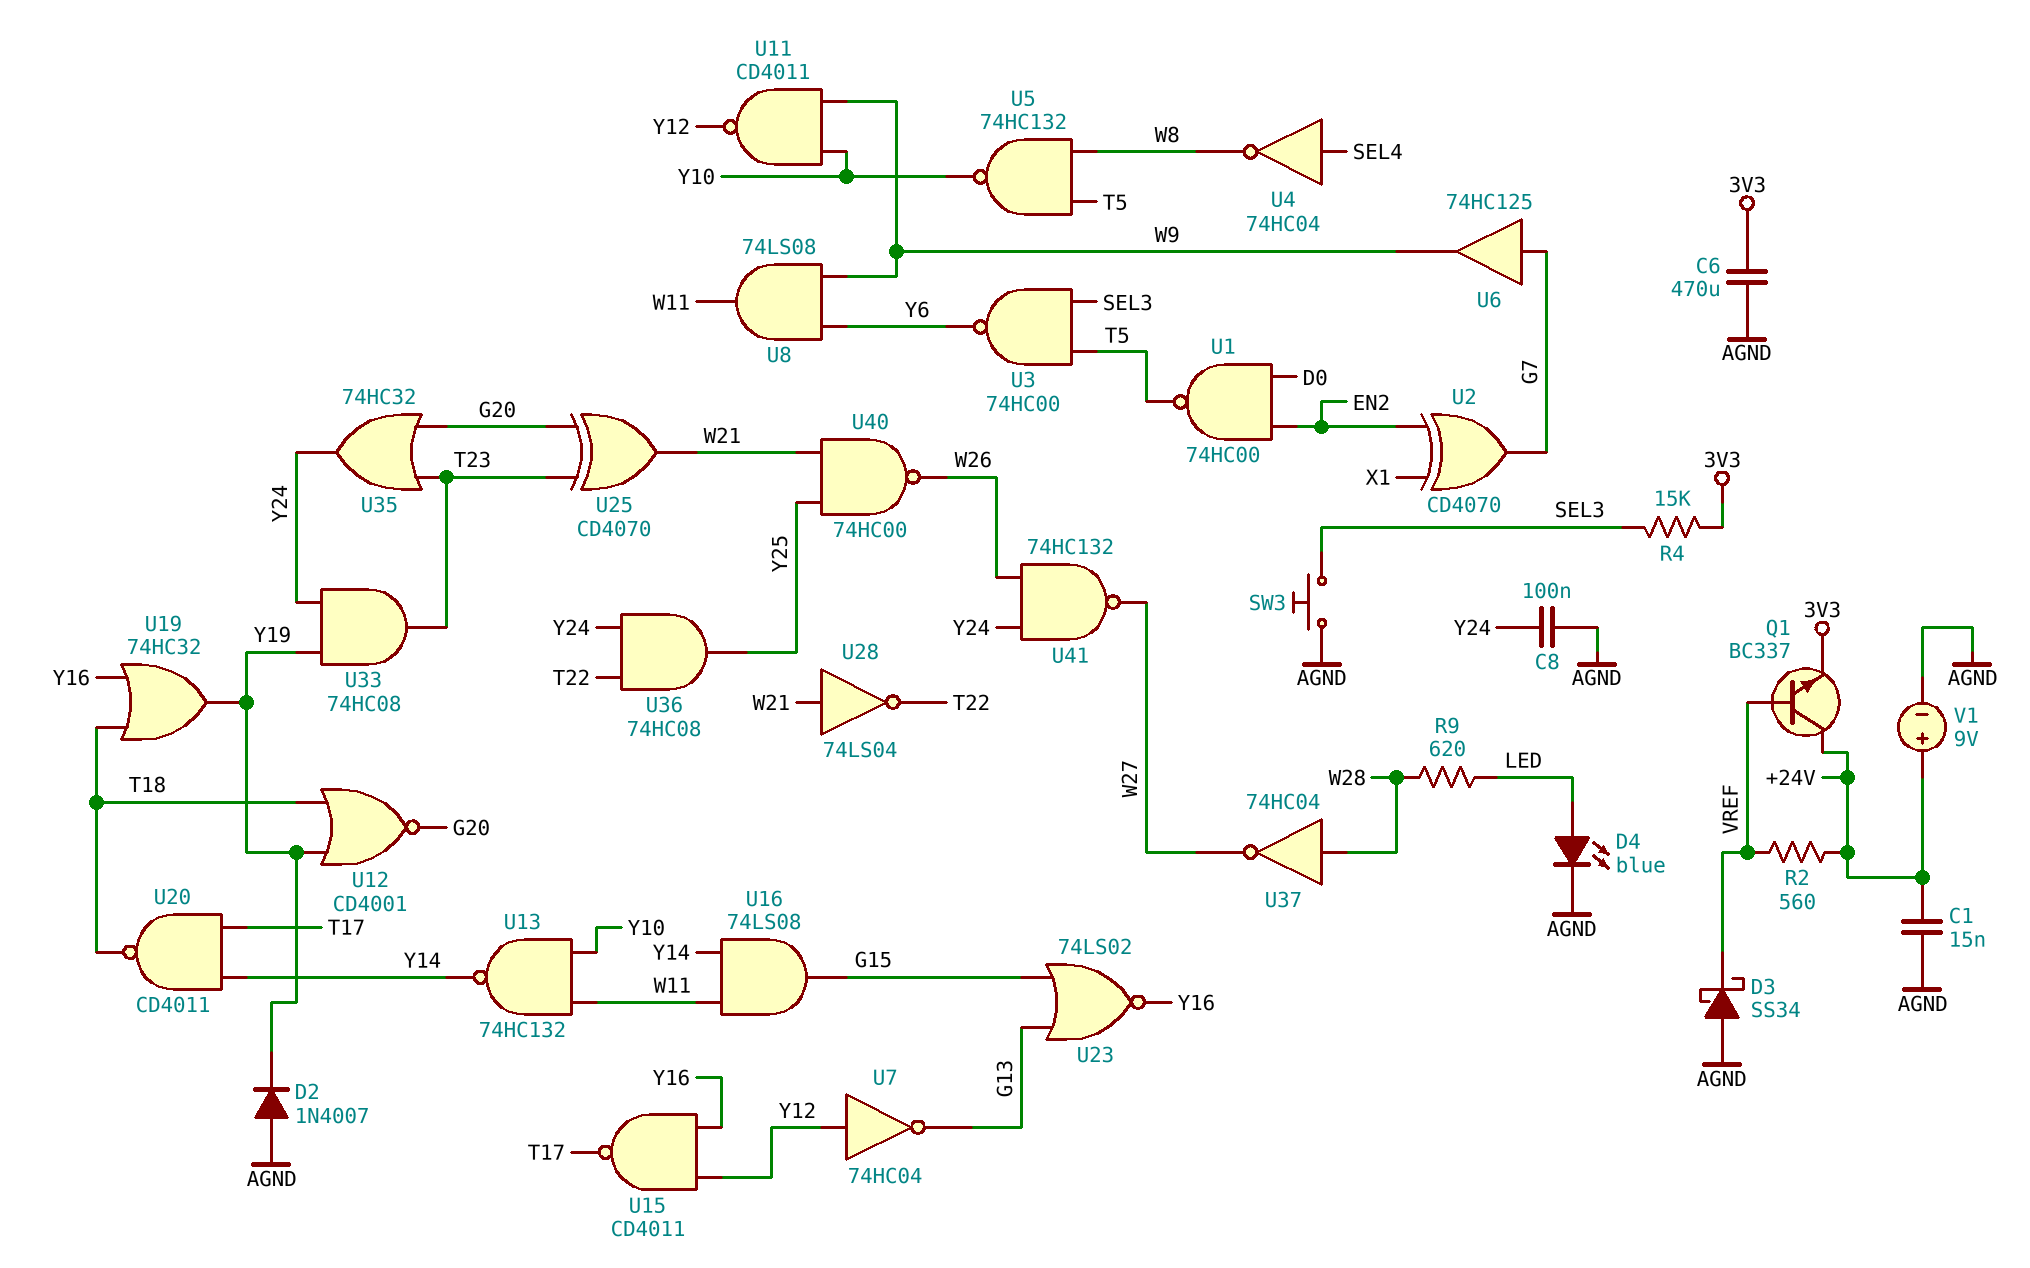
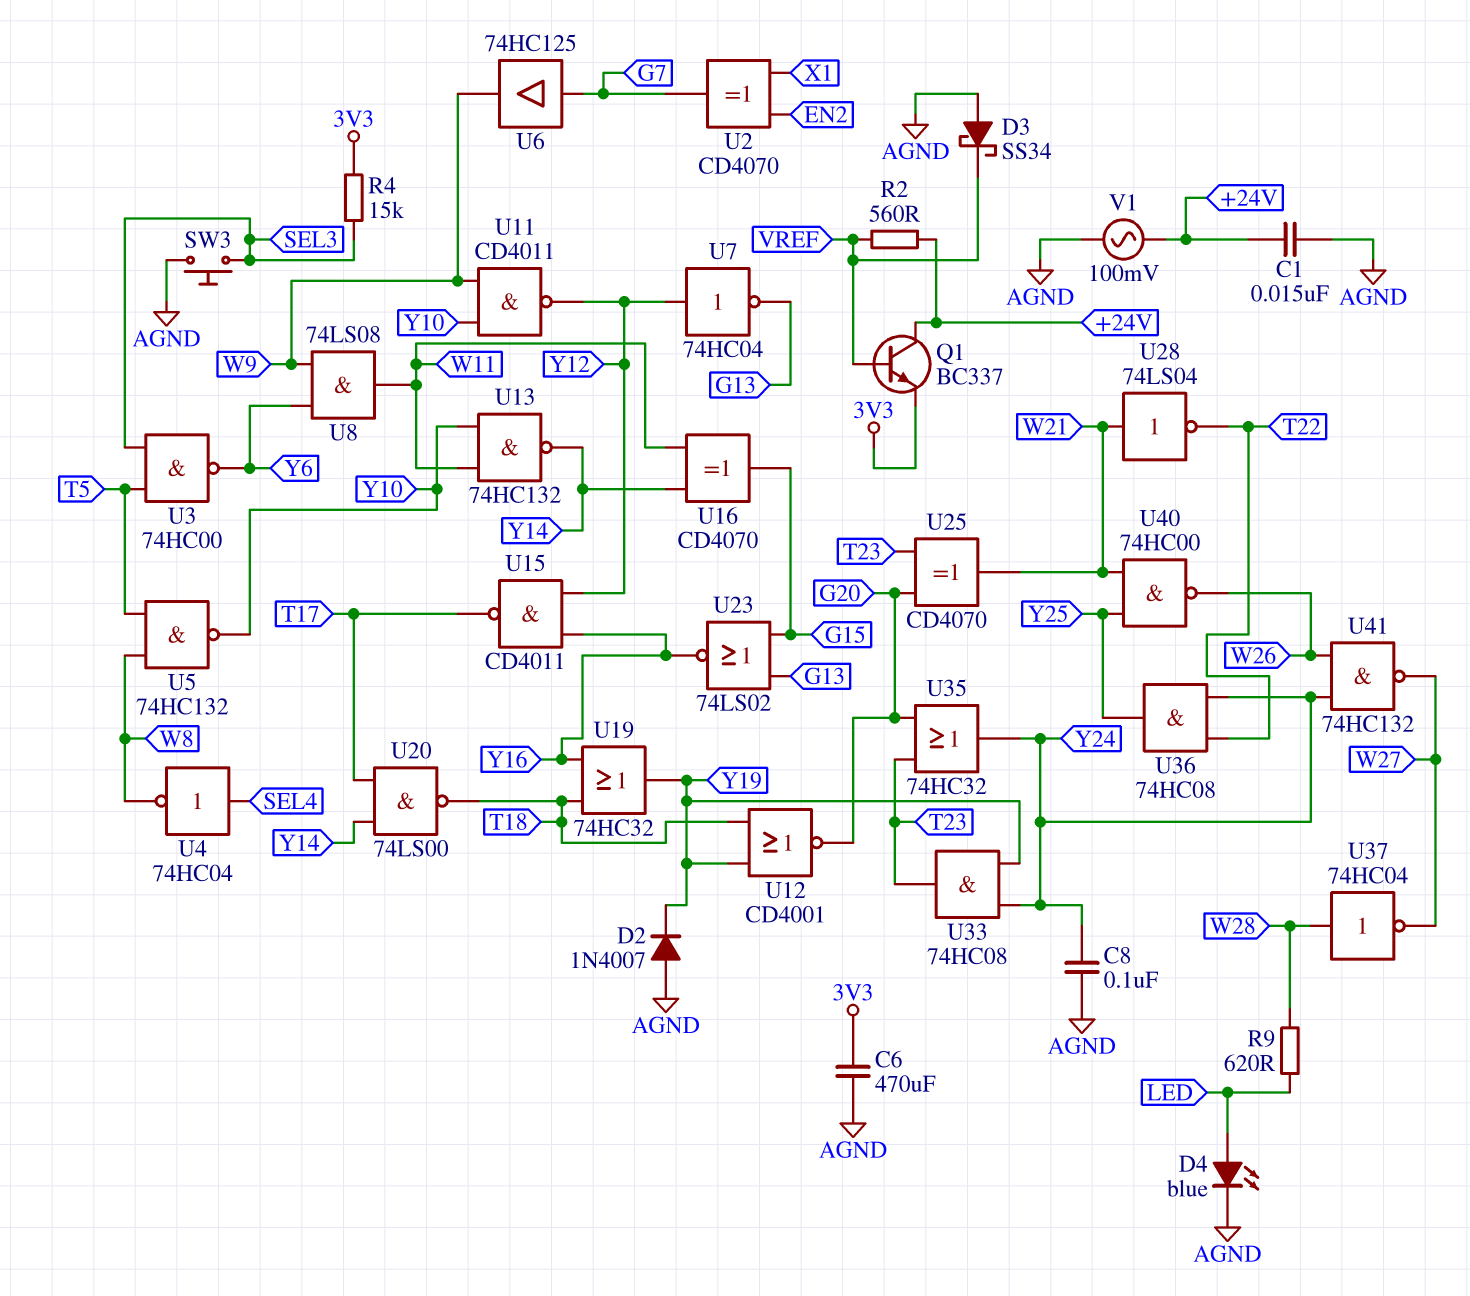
U1: NAND 74HC00 (in D0, in EN2, out T5) -> none
U16: AND 74LS08 (in W11, in Y14, out G15) -> XOR CD4070 (in W11, in Y14, out G15)
U20: NAND CD4011 (in T17, in Y14, out T18) -> NAND 74LS00 (in T17, in Y14, out T18)
V1: 9V (plus +24V, minus AGND) -> AC 100mV (+24V, AGND)

